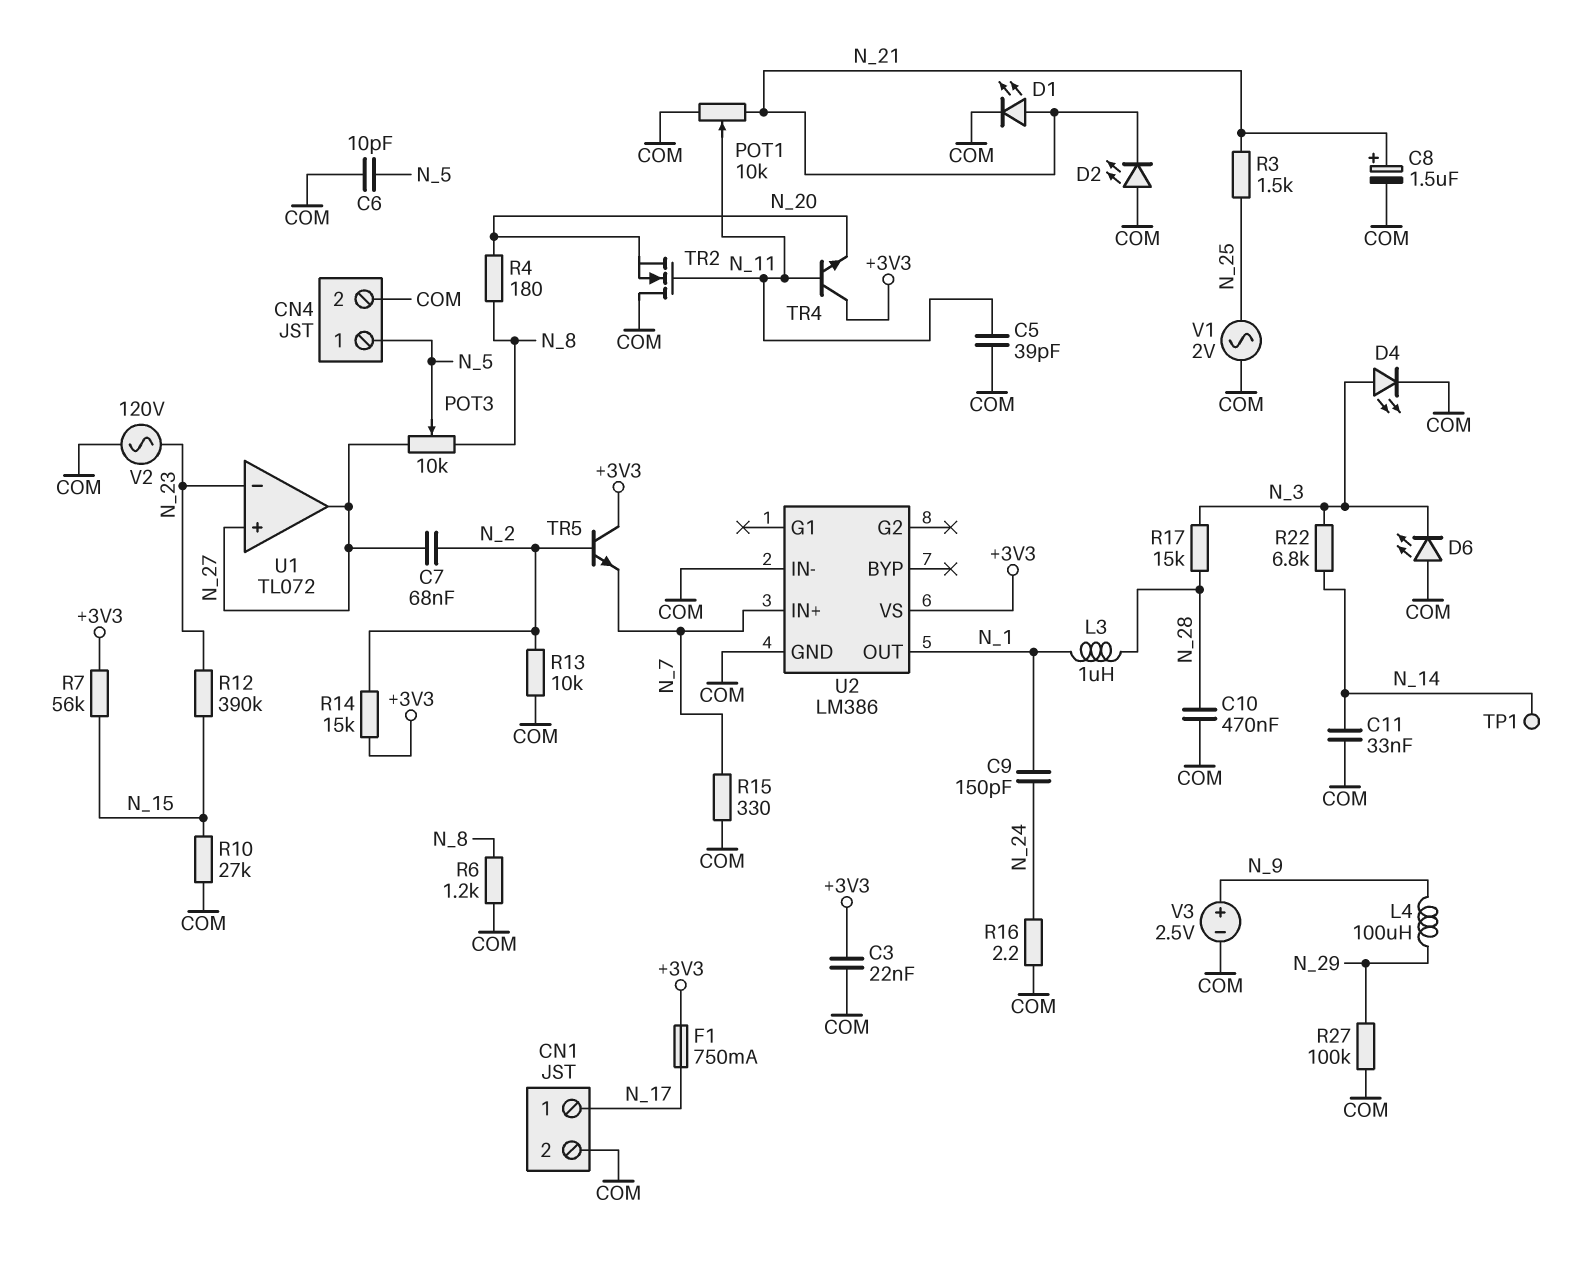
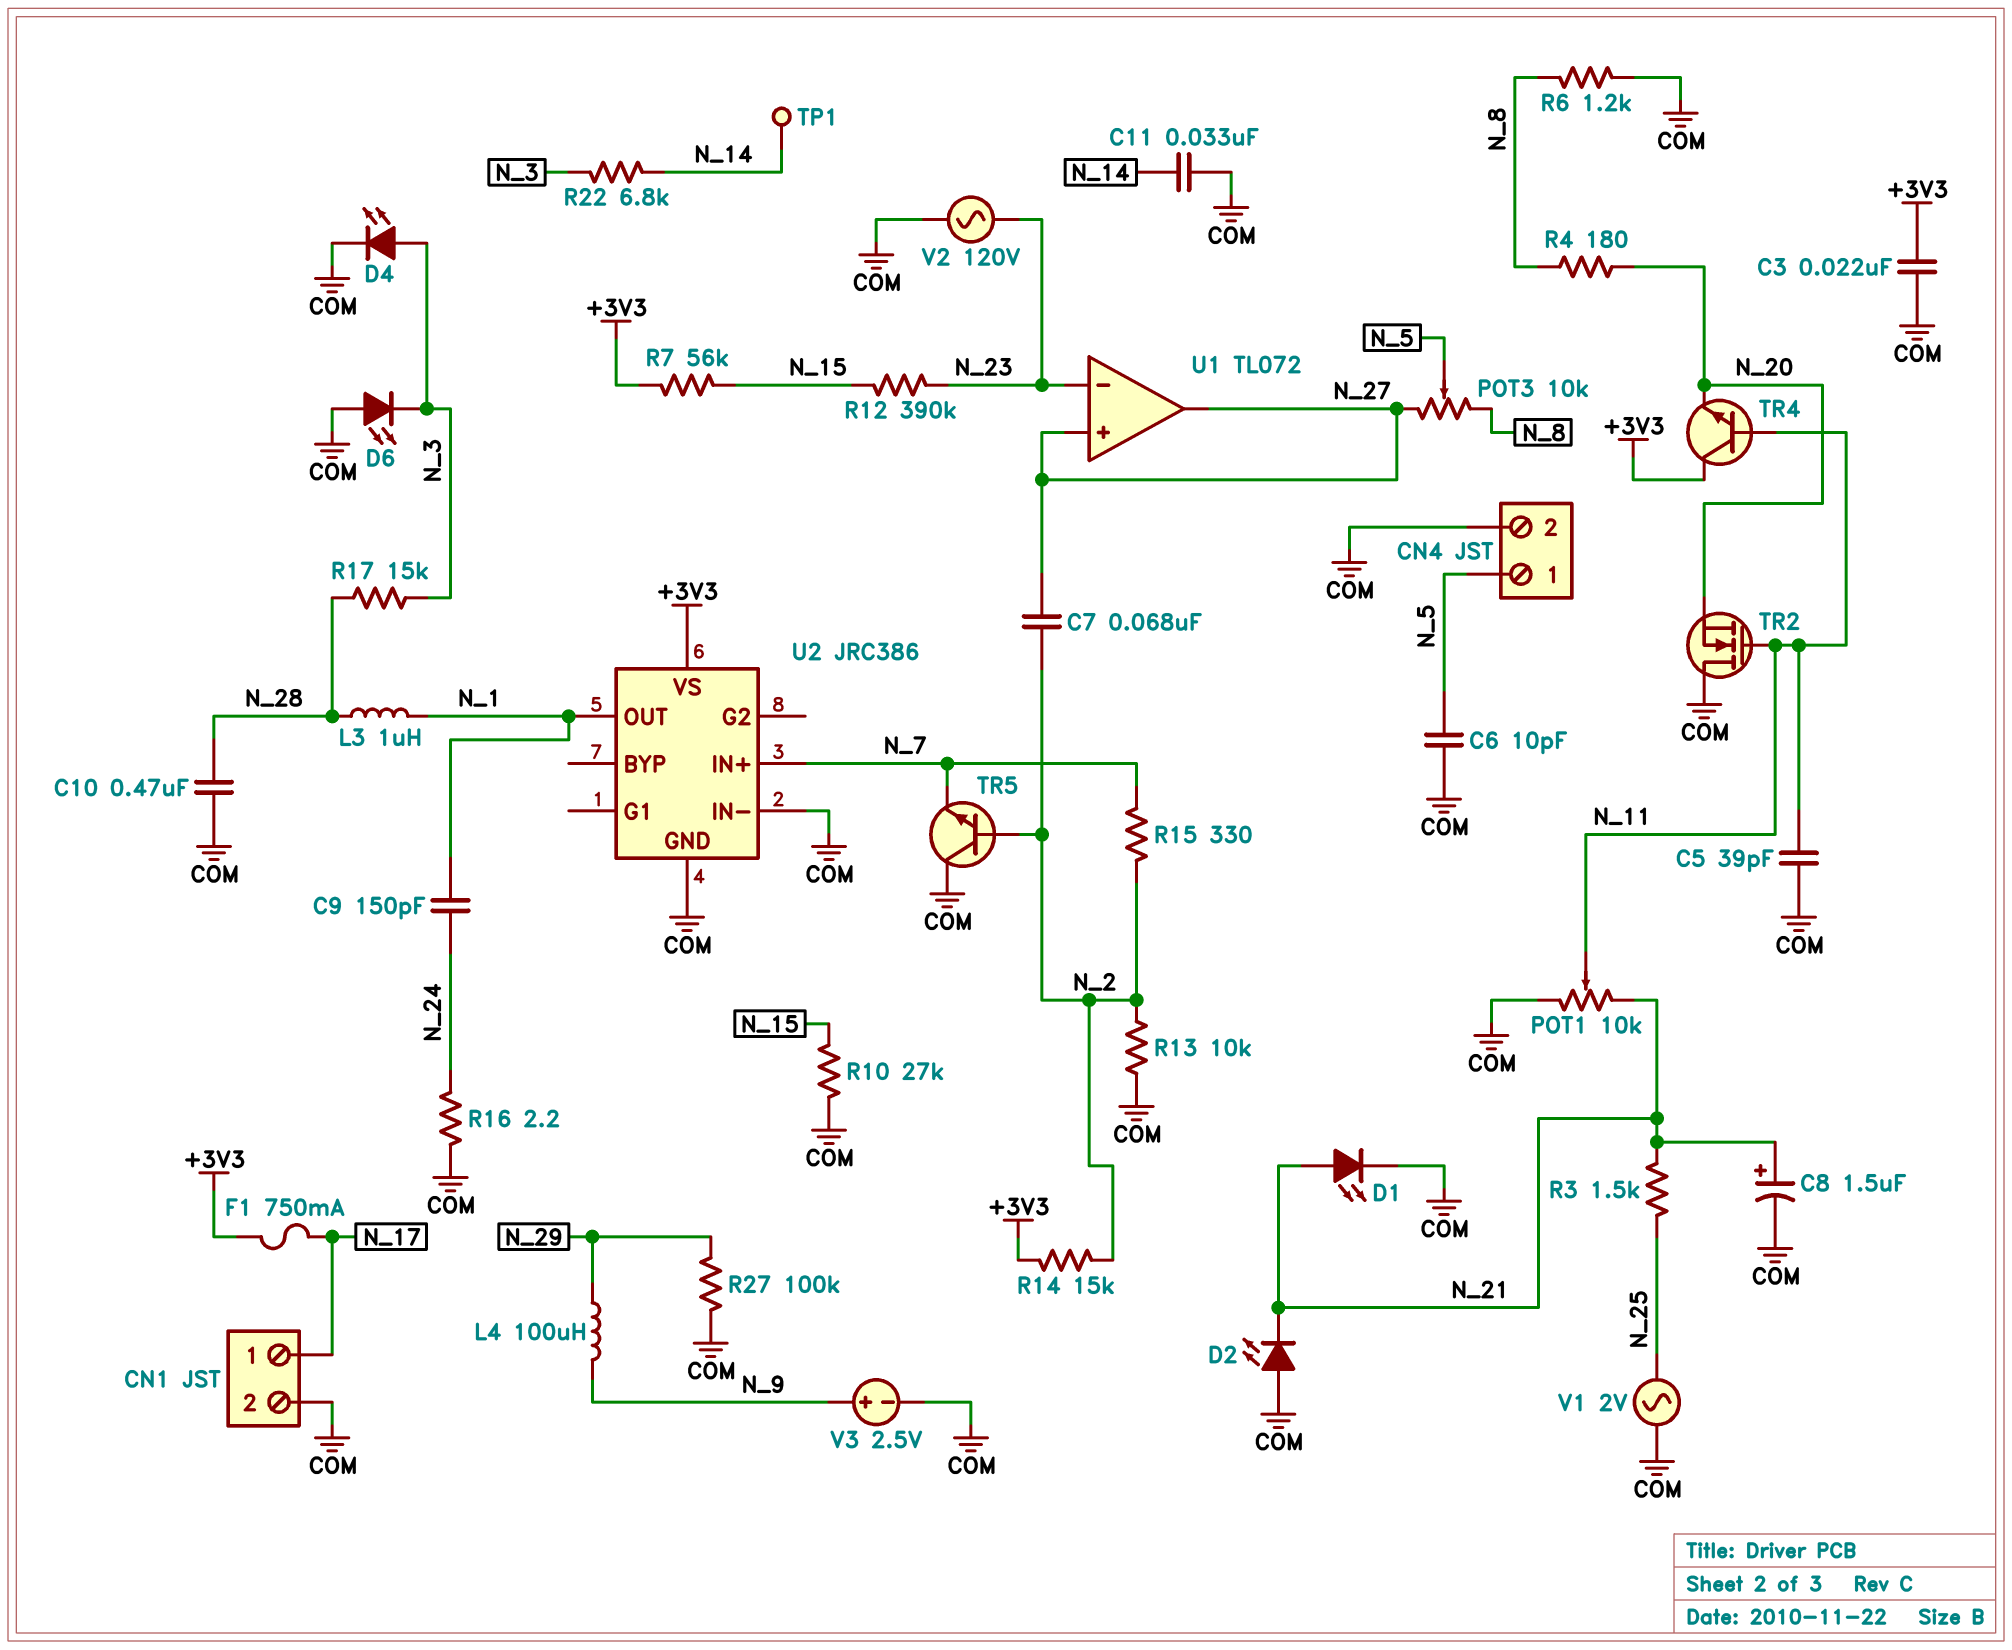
R15: 330 (COM, N_7) -> 330 (N_2, N_7)
TR5: NPN (B N_2, C +3V3, E N_7) -> NPN (B N_2, C COM, E N_7)
U2: LM386 -> JRC386

